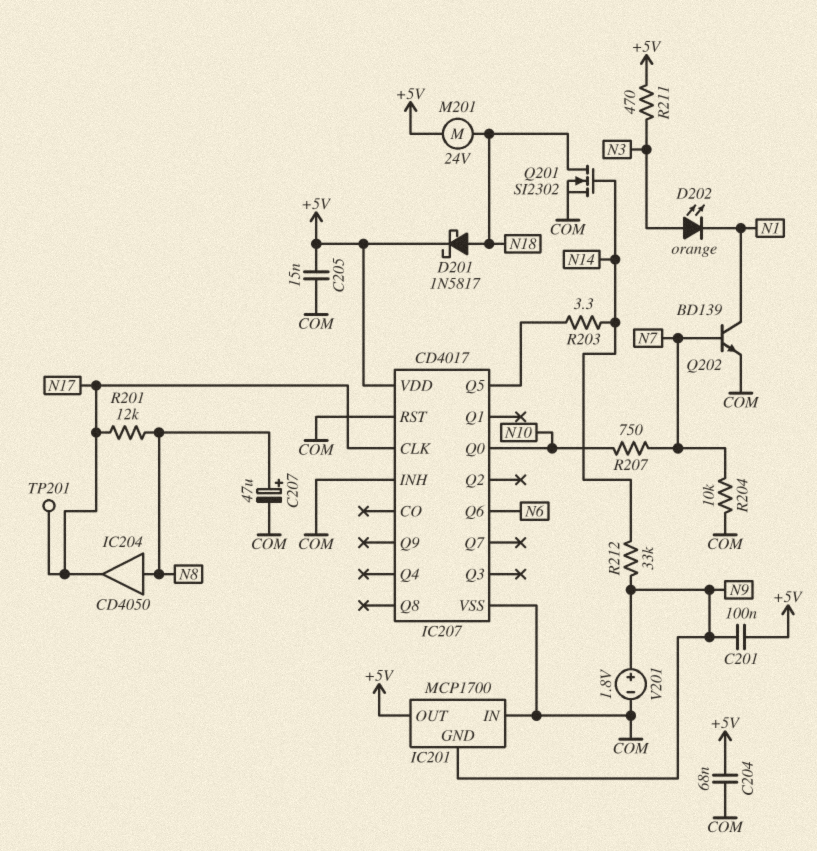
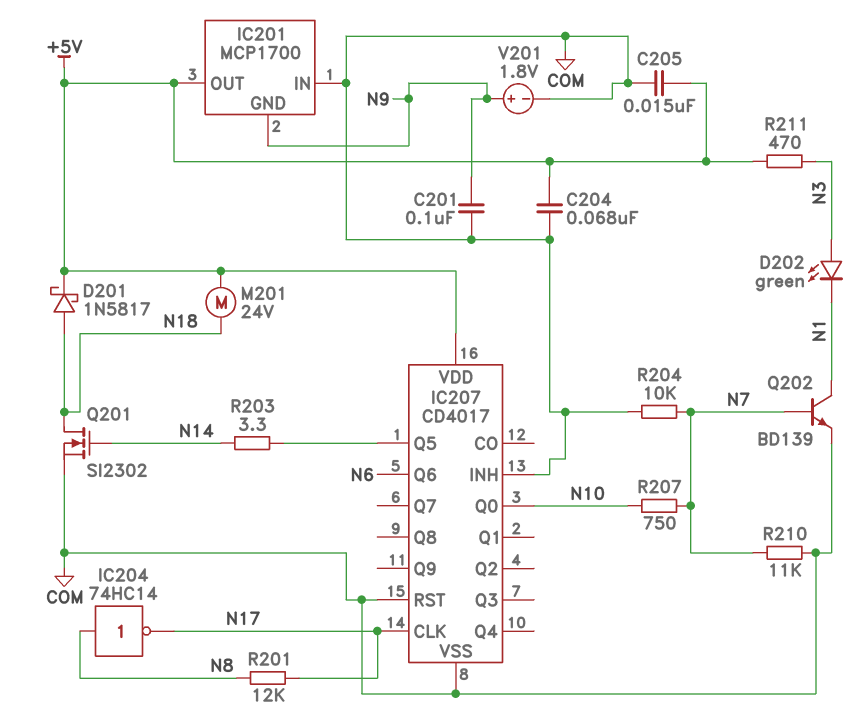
C201: 100nF (+5V, N9) -> 100nF (COM, N9)
C207: 47uF (plus N8, minus COM) -> none
D202: LED orange (A N3, K N1) -> LED green (A N3, K N1)
IC204: buffer CD4050 (in N8, out N17) -> NOT 74HC14 (in N8, out N17)
R210: none -> 11k (COM, N7)
R212: 33k (N9, N14) -> none
TP201: test point (N17) -> none

